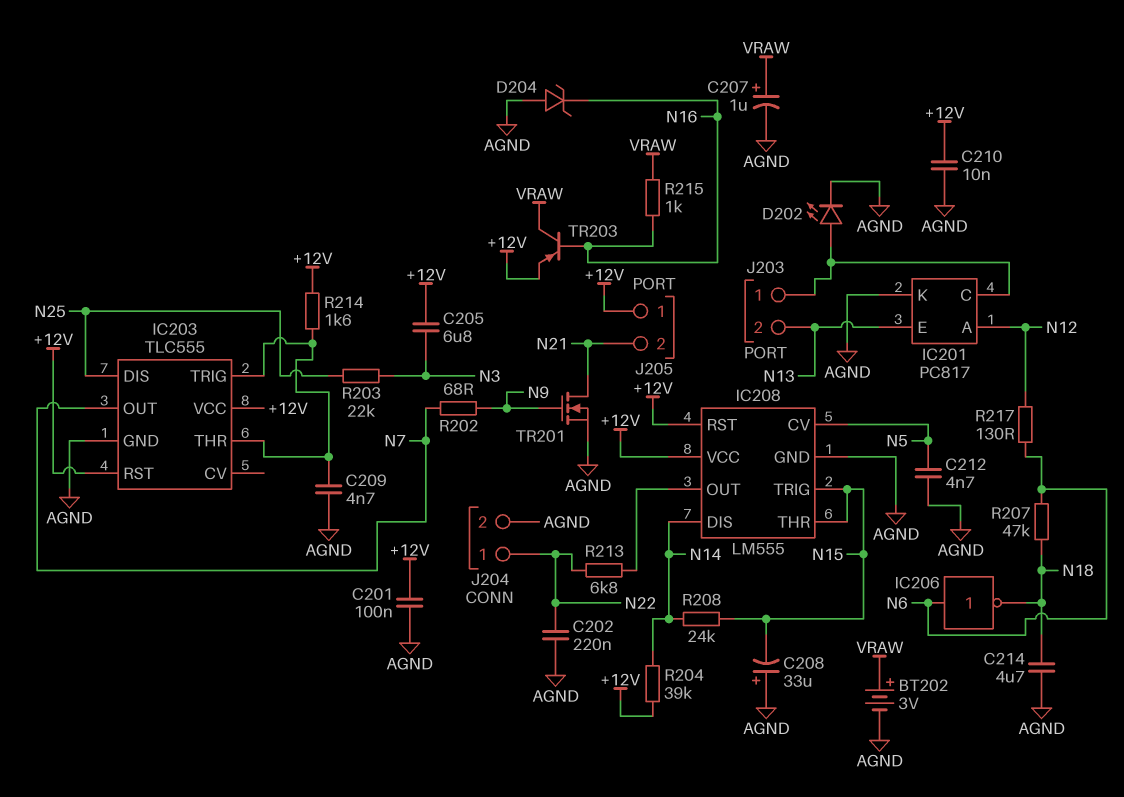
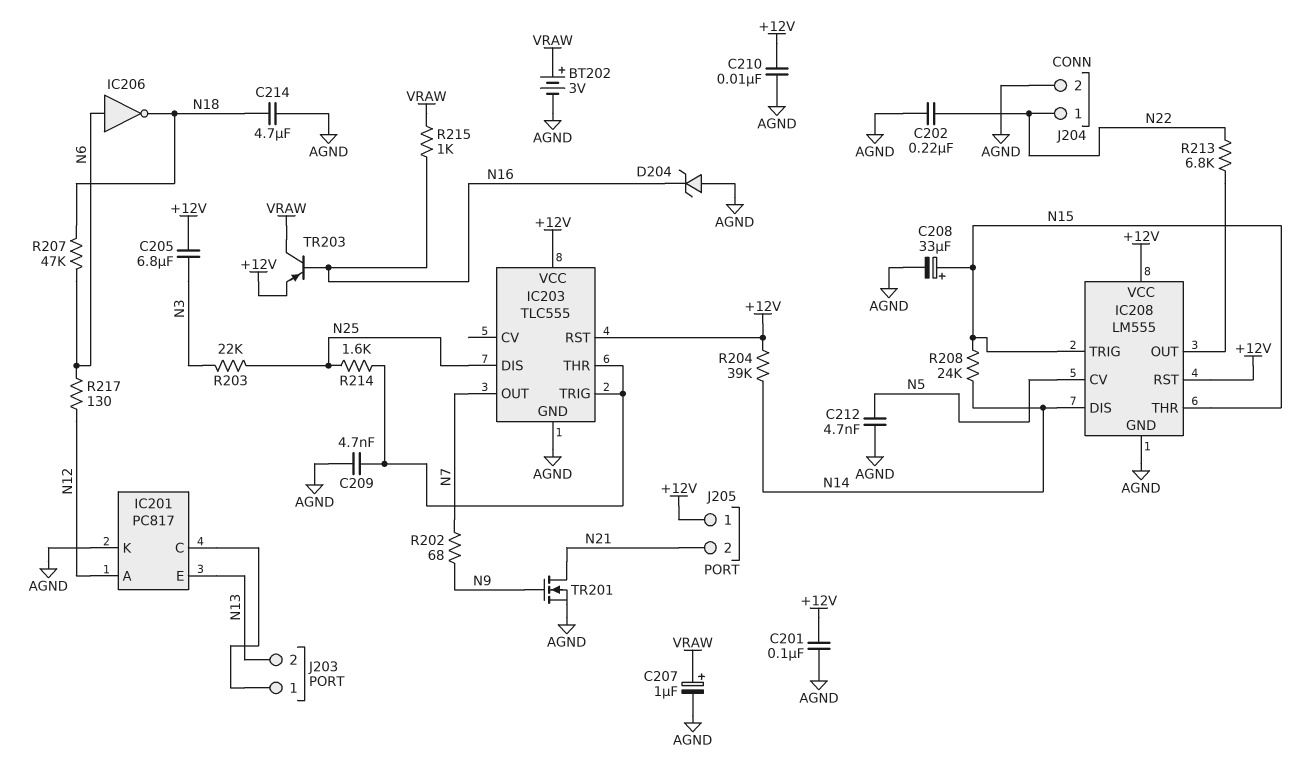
C208: 33uF (plus AGND, minus N15) -> 33uF (plus N15, minus AGND)
D202: LED (A IC201/C, K AGND) -> none
R214: 1.6k (+12V, IC203/THR) -> 1.6k (IC203/THR, N25)

